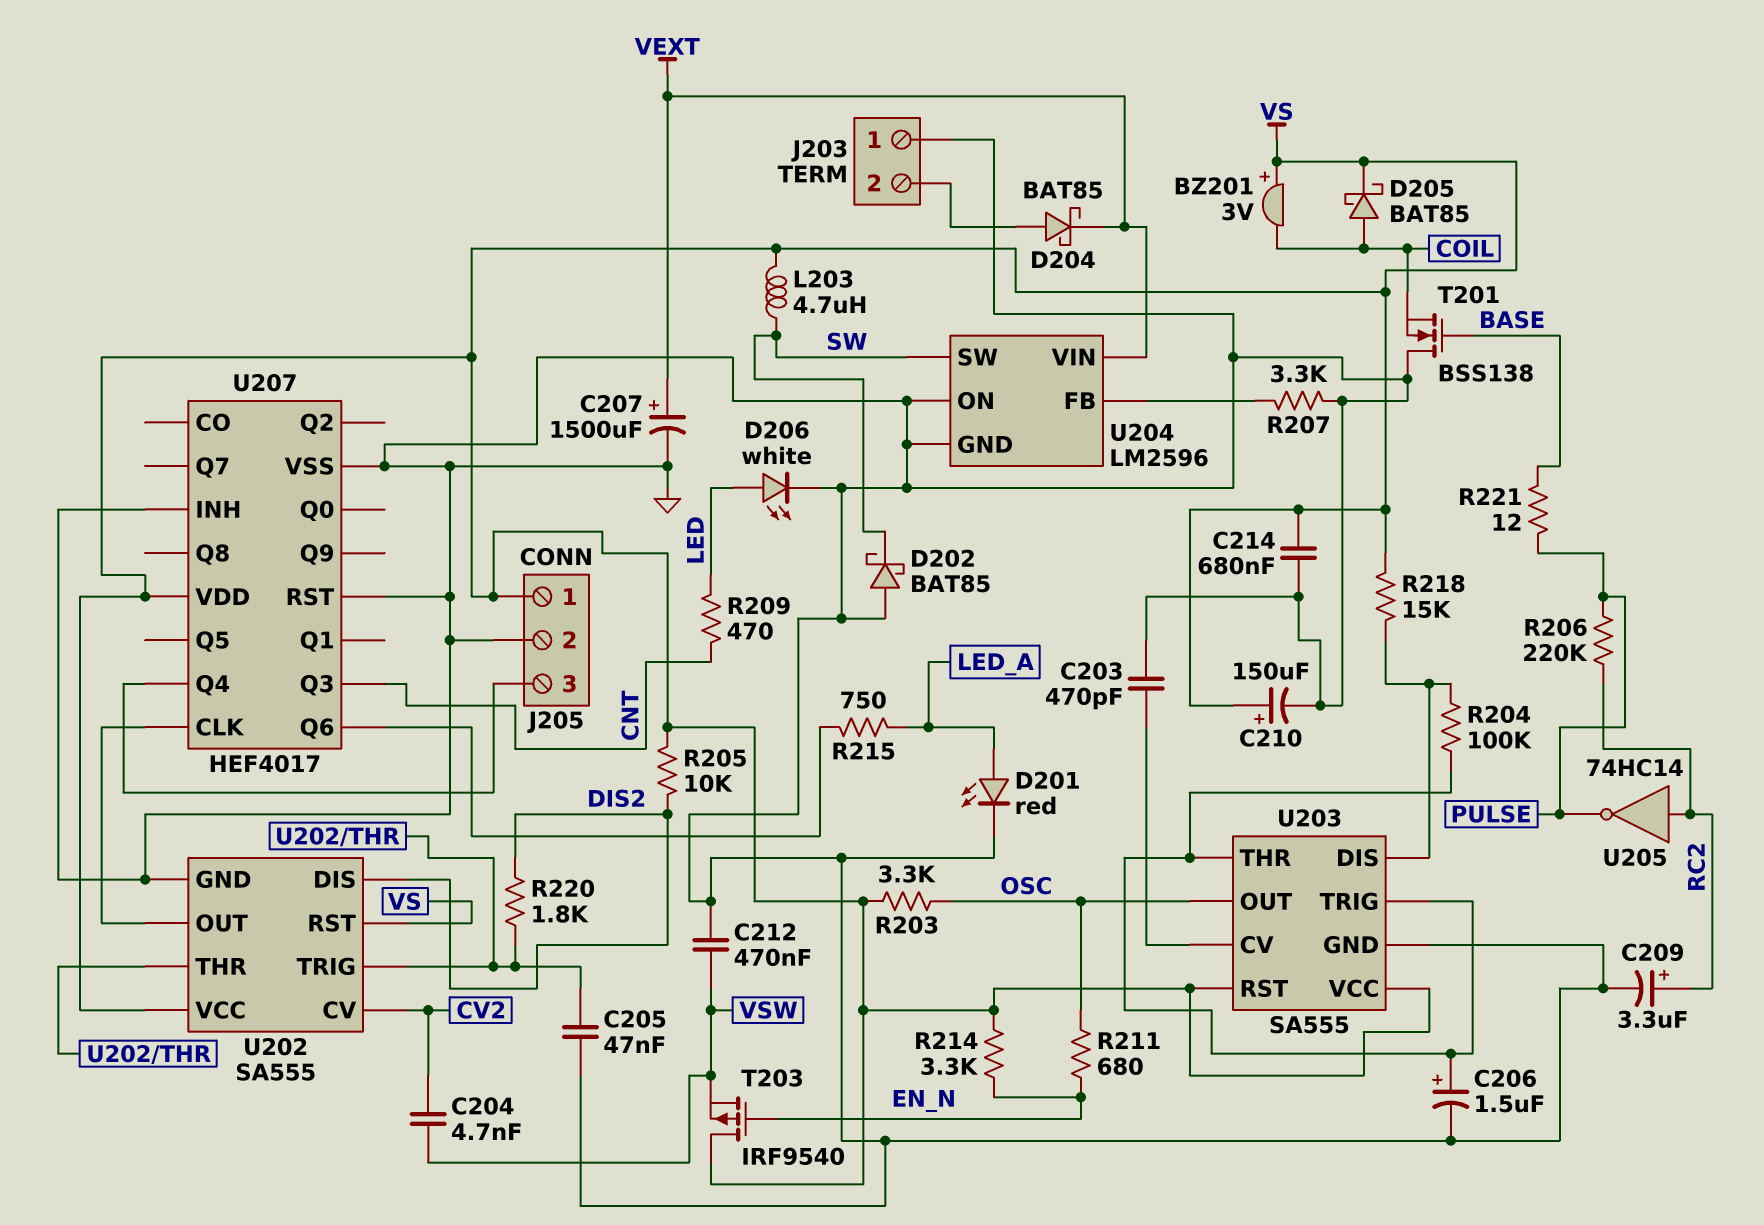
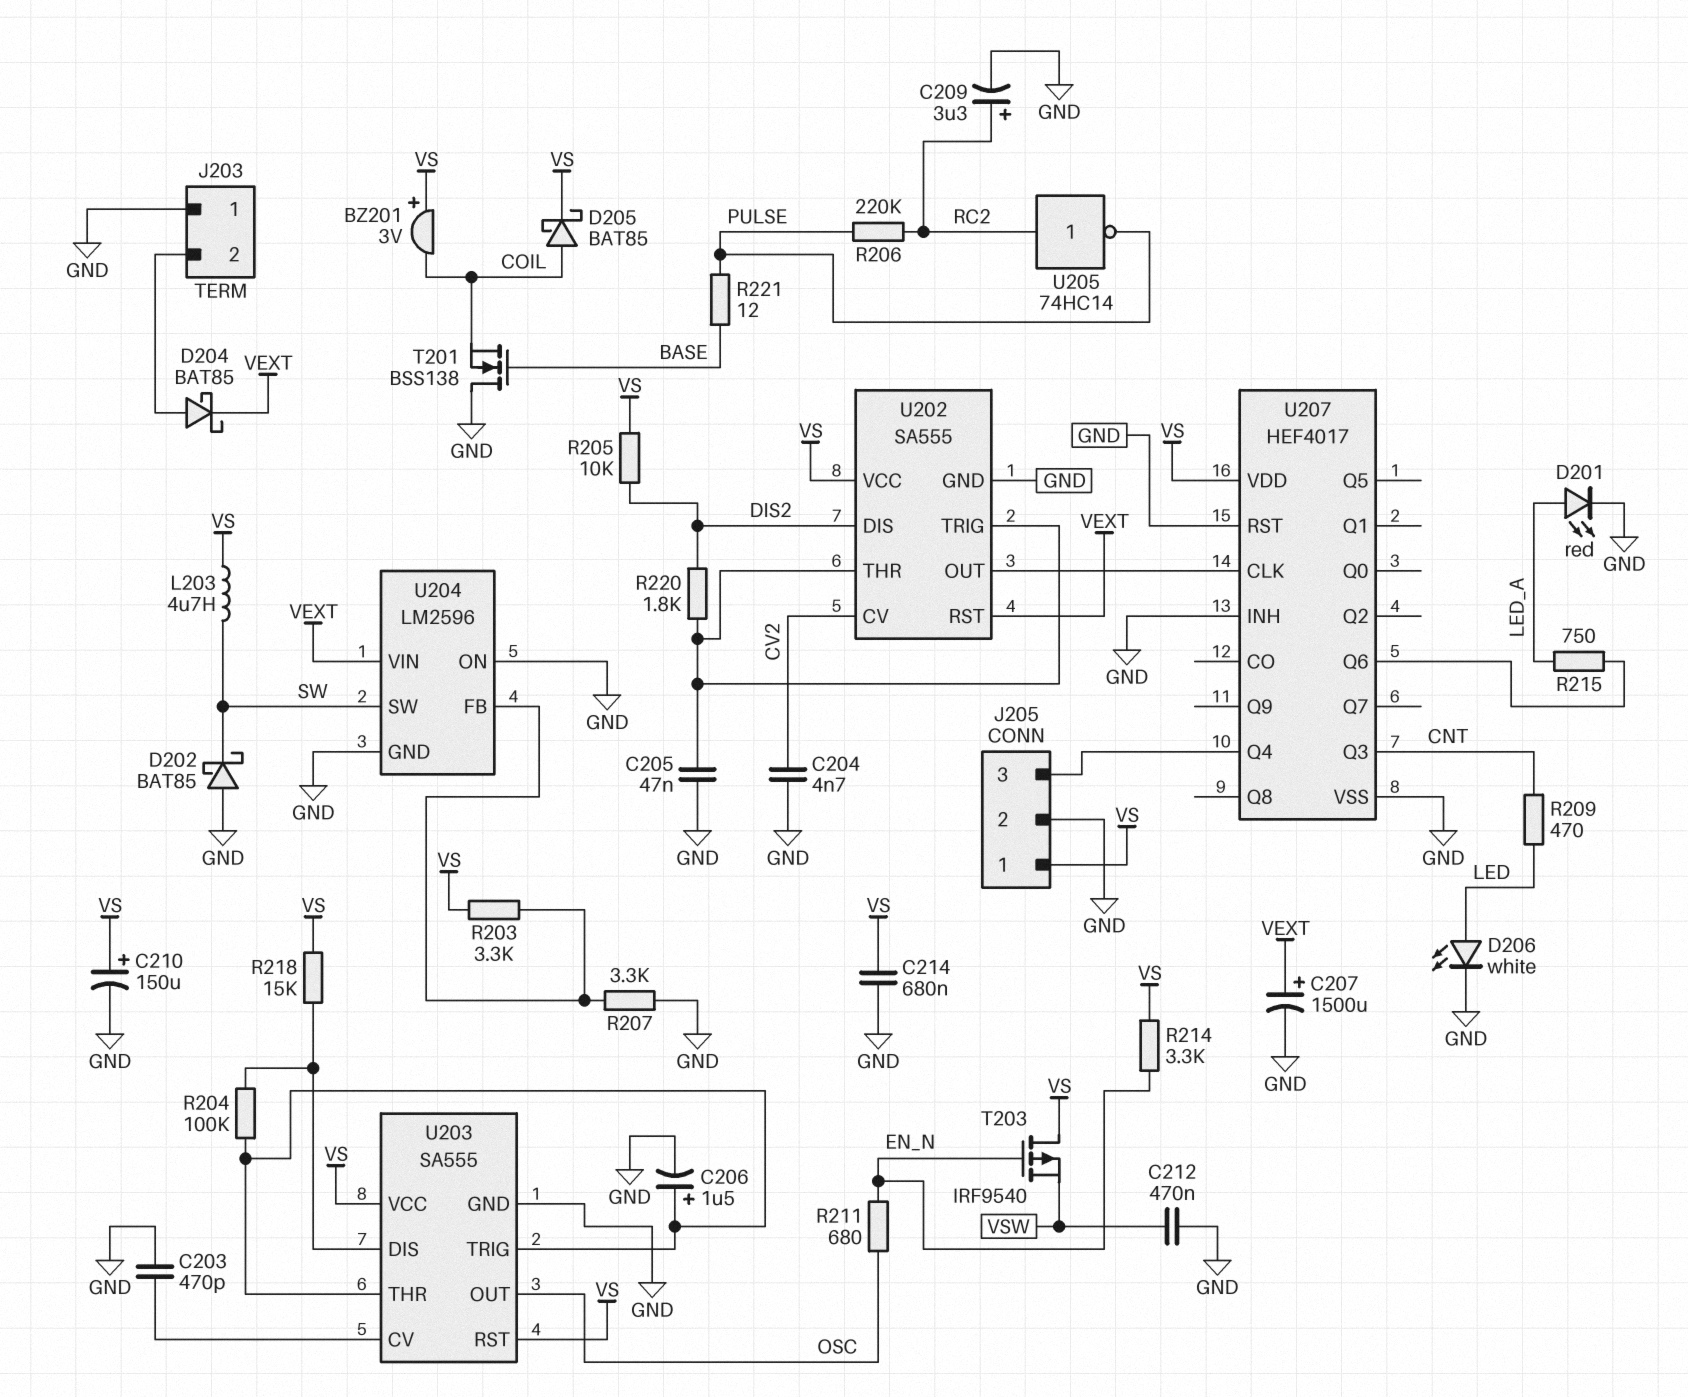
C204: 4.7nF (CV2, VSW) -> 4.7nF (CV2, GND)
R203: 3.3k (OSC, VS) -> 3.3k (U204/FB, VS)
U202 pin RST: VS -> VEXT

